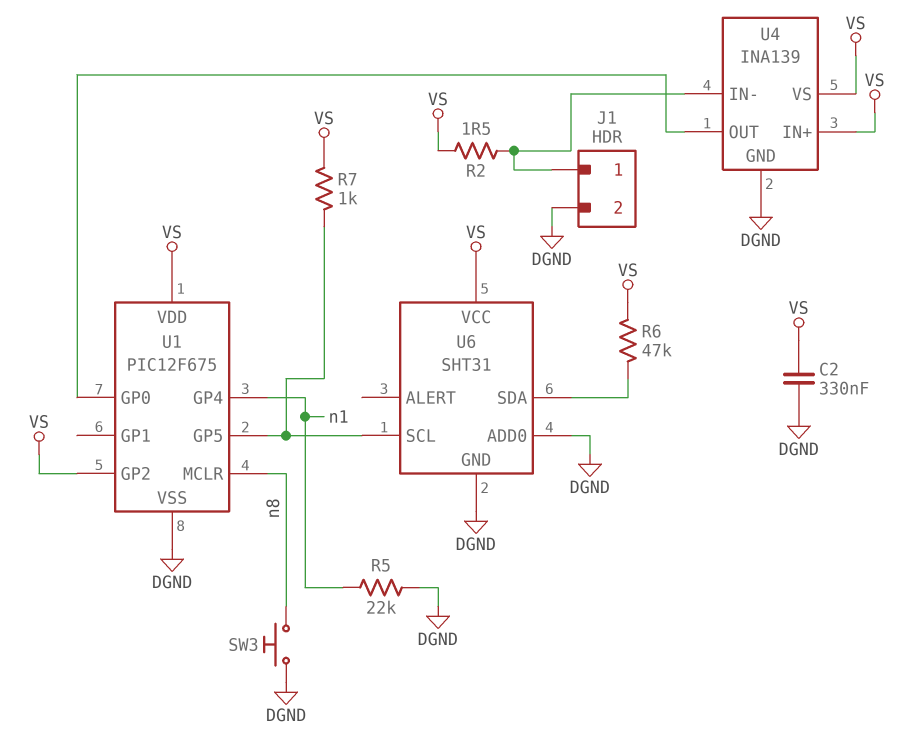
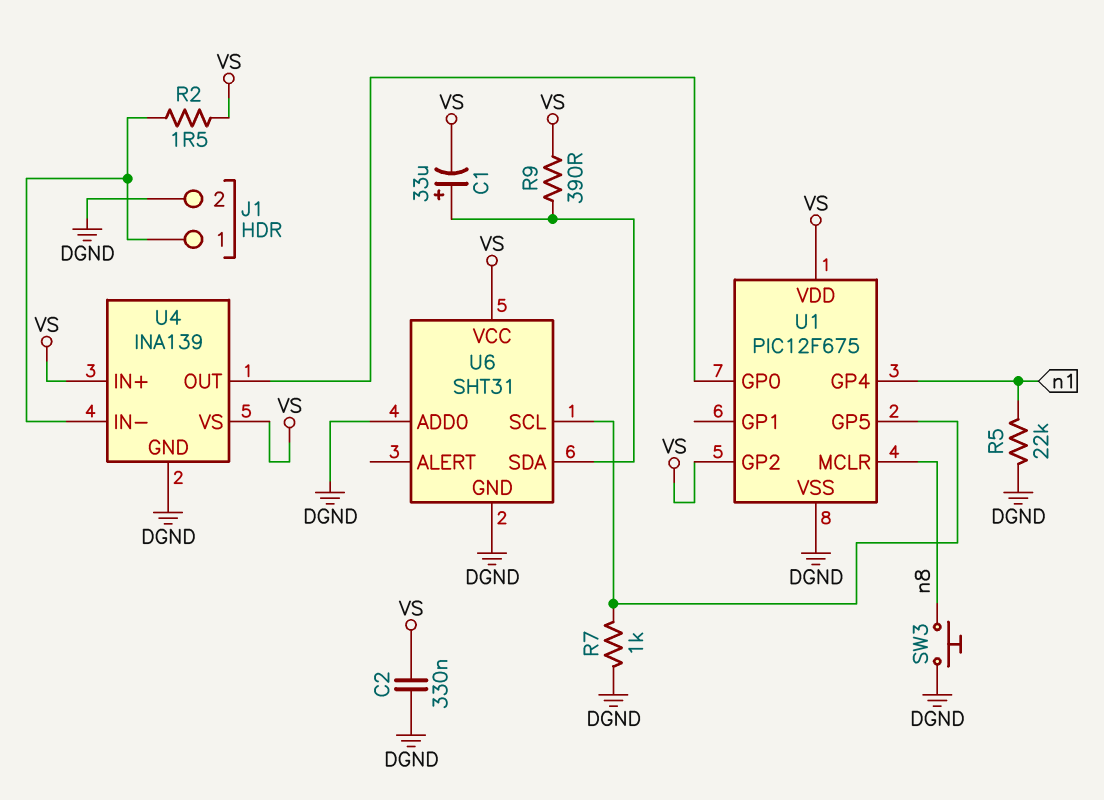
C1: none -> 33uF (plus U6/SDA, minus VS)
R6: 47k (U6/SDA, VS) -> none
R7: 1k (U1/GP5, VS) -> 1k (DGND, U1/GP5)
R9: none -> 390 (U6/SDA, VS)

